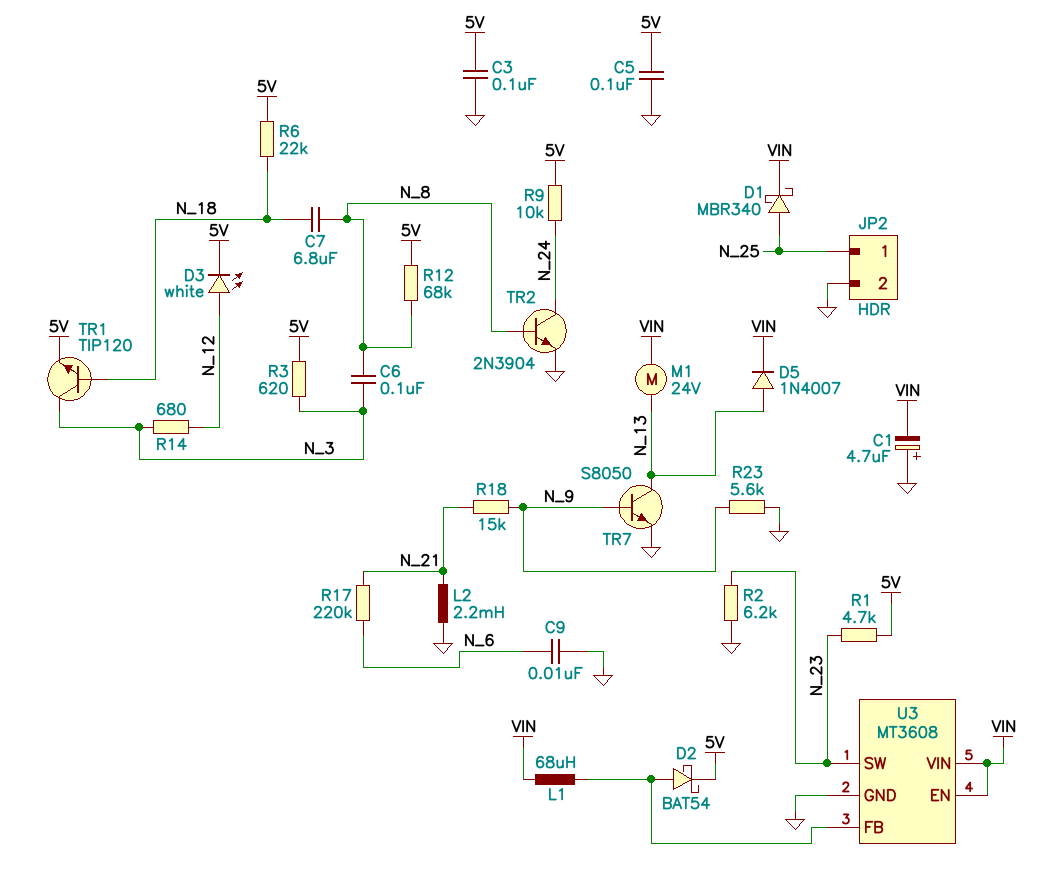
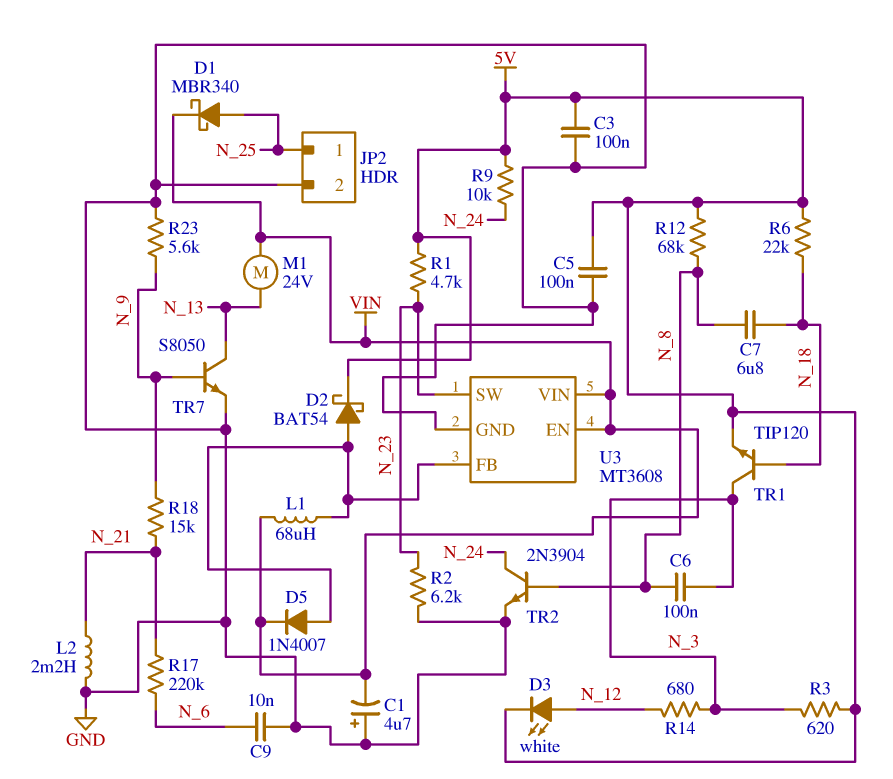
D5: diode 1N4007 (A N_13, K VIN) -> diode 1N4007 (A U3/FB, K VIN)

